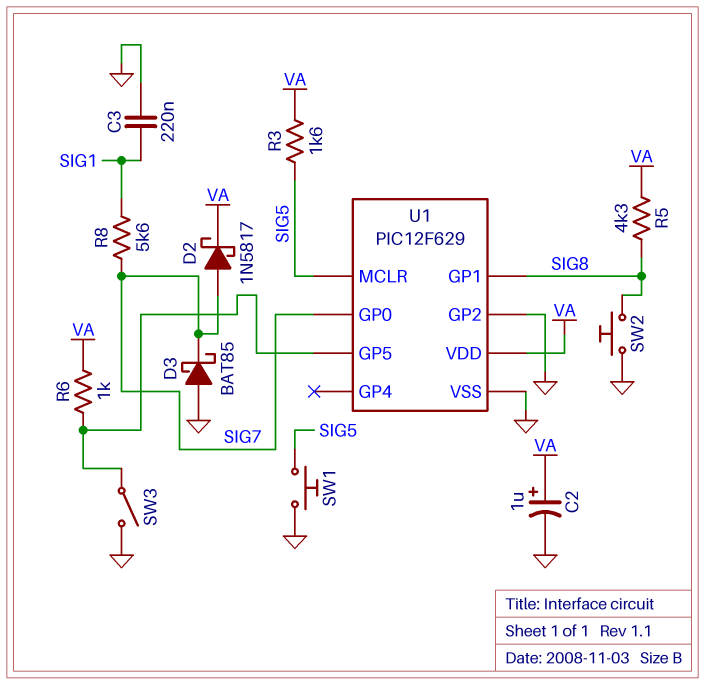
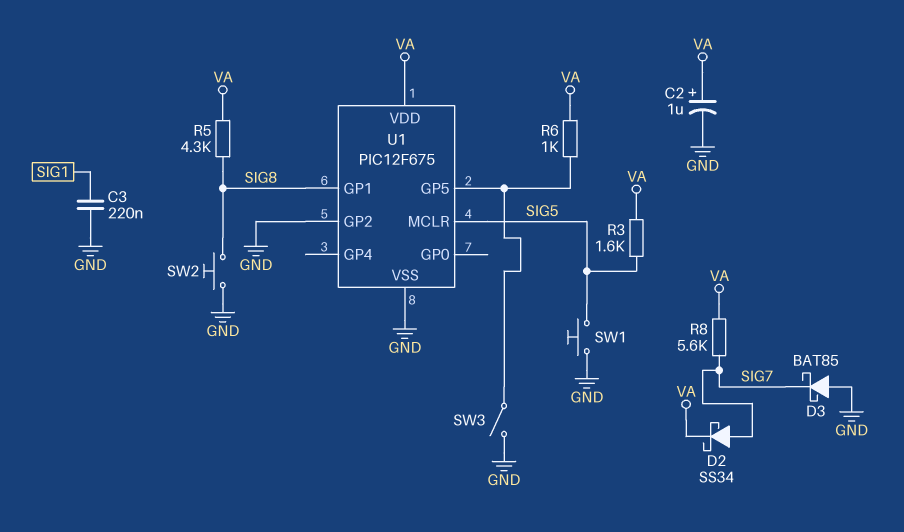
D2: schottky 1N5817 (A SIG7, K VA) -> schottky SS34 (A SIG7, K VA)
R8: 5.6k (SIG1, SIG7) -> 5.6k (SIG7, VA)
U1: PIC12F629 -> PIC12F675
U1 pin GP0: SIG7 -> none

